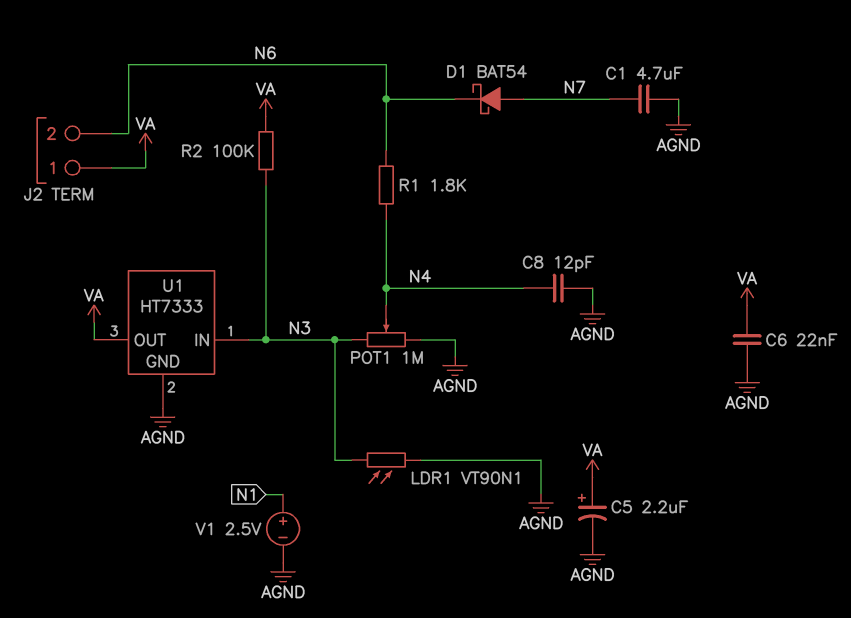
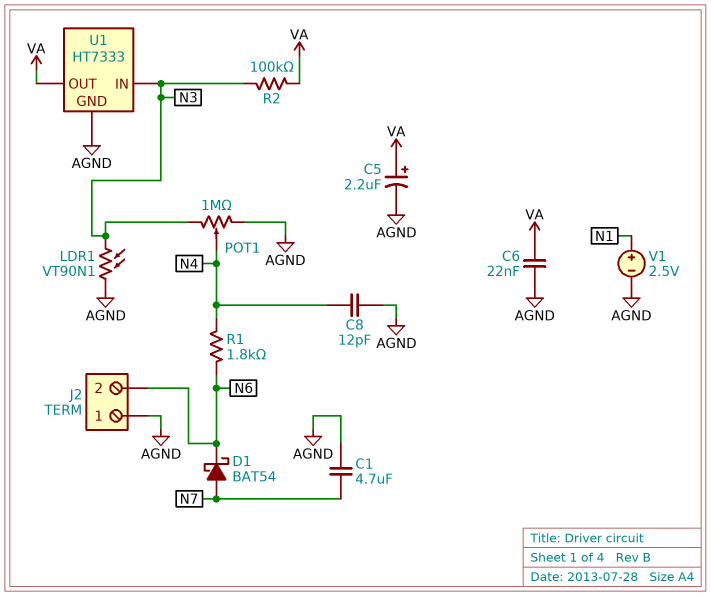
J2 pin 1: VA -> AGND

